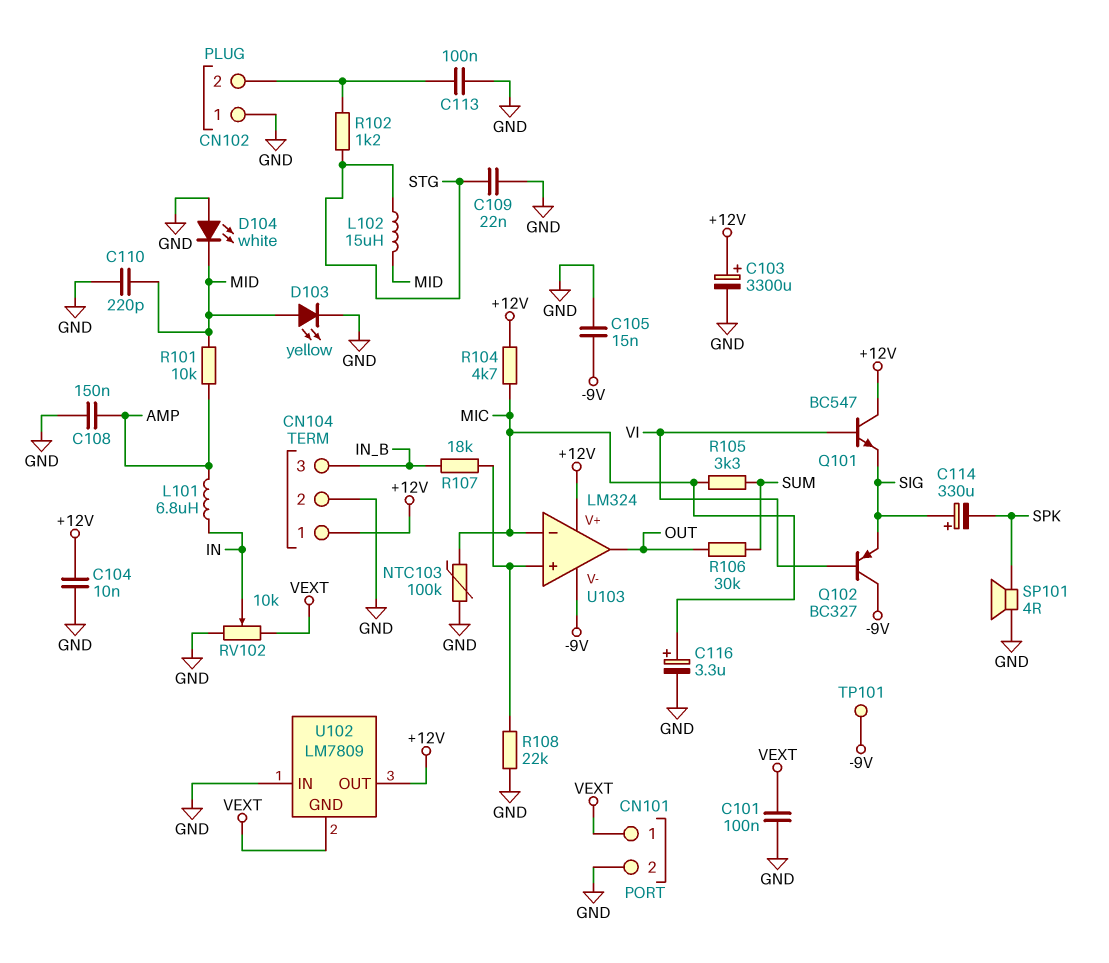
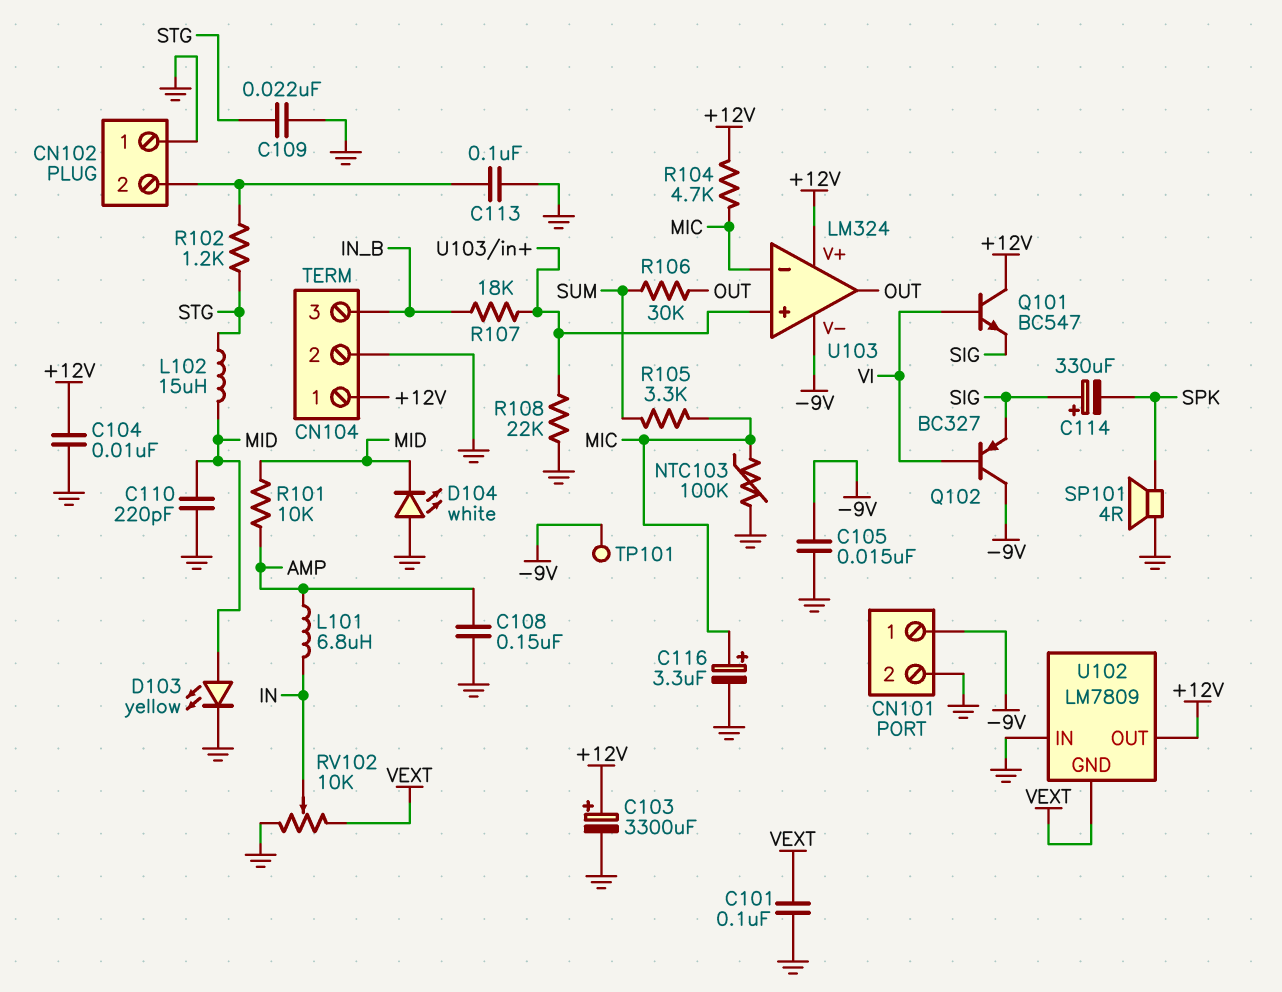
CN101 pin 1: VEXT -> -9V

